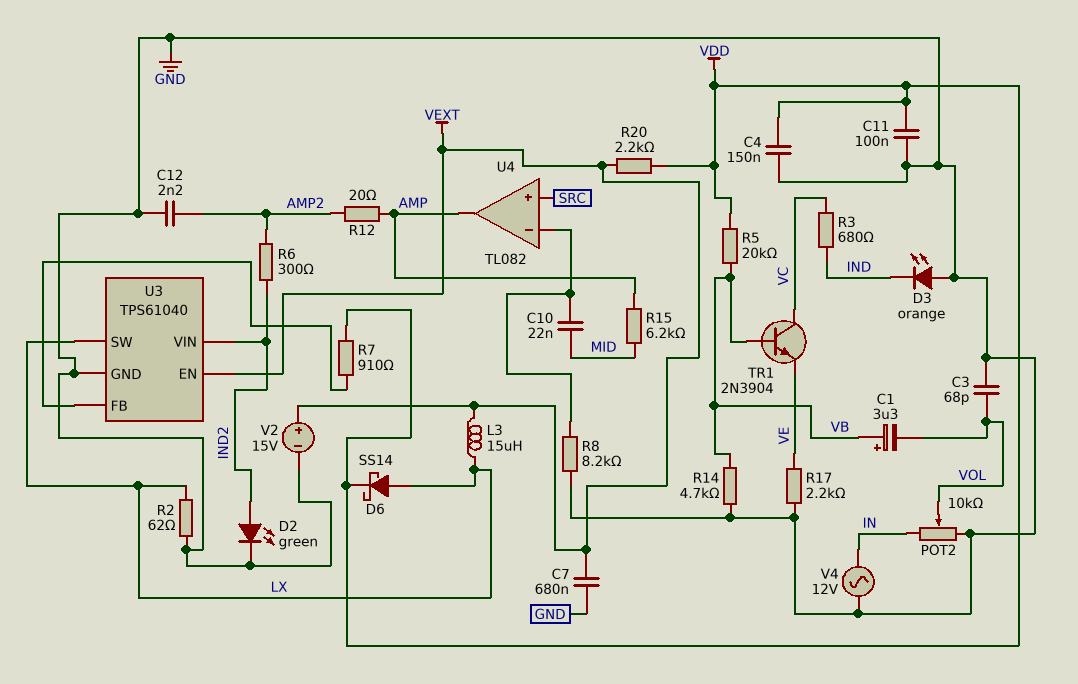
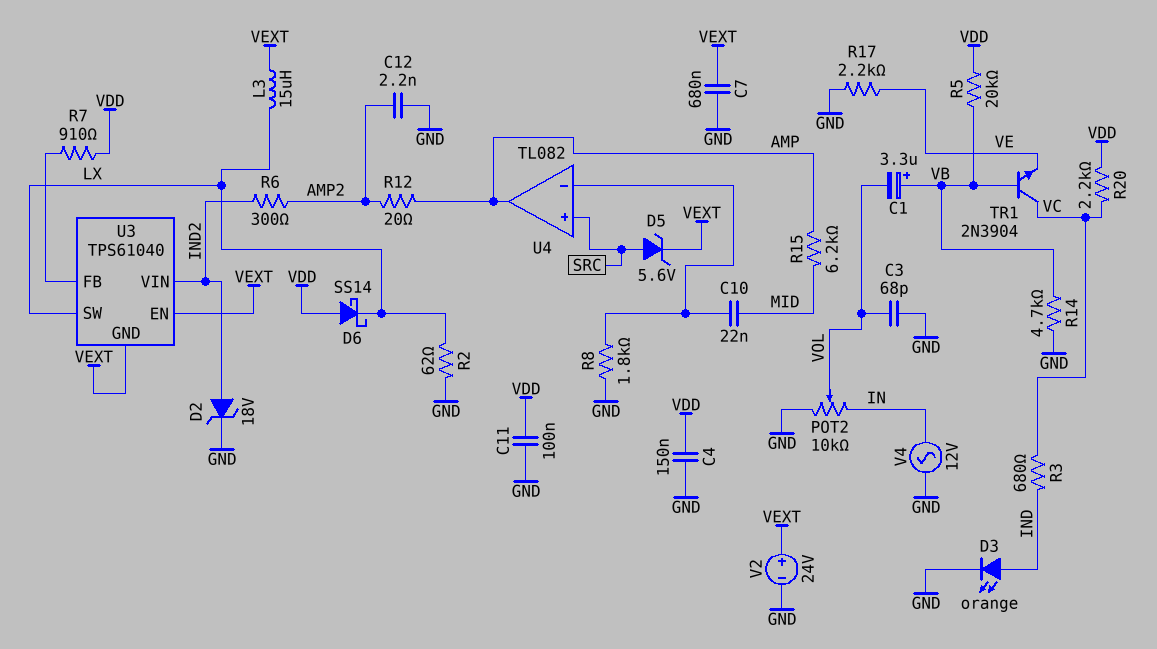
D2: LED green (A IND2, K GND) -> zener 18V (A IND2, K GND)
D3: LED orange (A GND, K IND) -> LED orange (A IND, K GND)
D5: none -> zener 5.6V (A SRC, K VEXT)
D6: schottky SS14 (A LX, K VDD) -> schottky SS14 (A VDD, K LX)
R8: 8.2k (GND, U4/in-) -> 1.8k (GND, U4/in-)
R20: 2.2k (VDD, VEXT) -> 2.2k (VC, VDD)
U3 pin GND: GND -> VEXT
V2: 15V (plus VEXT, minus GND) -> 24V (plus VEXT, minus GND)

